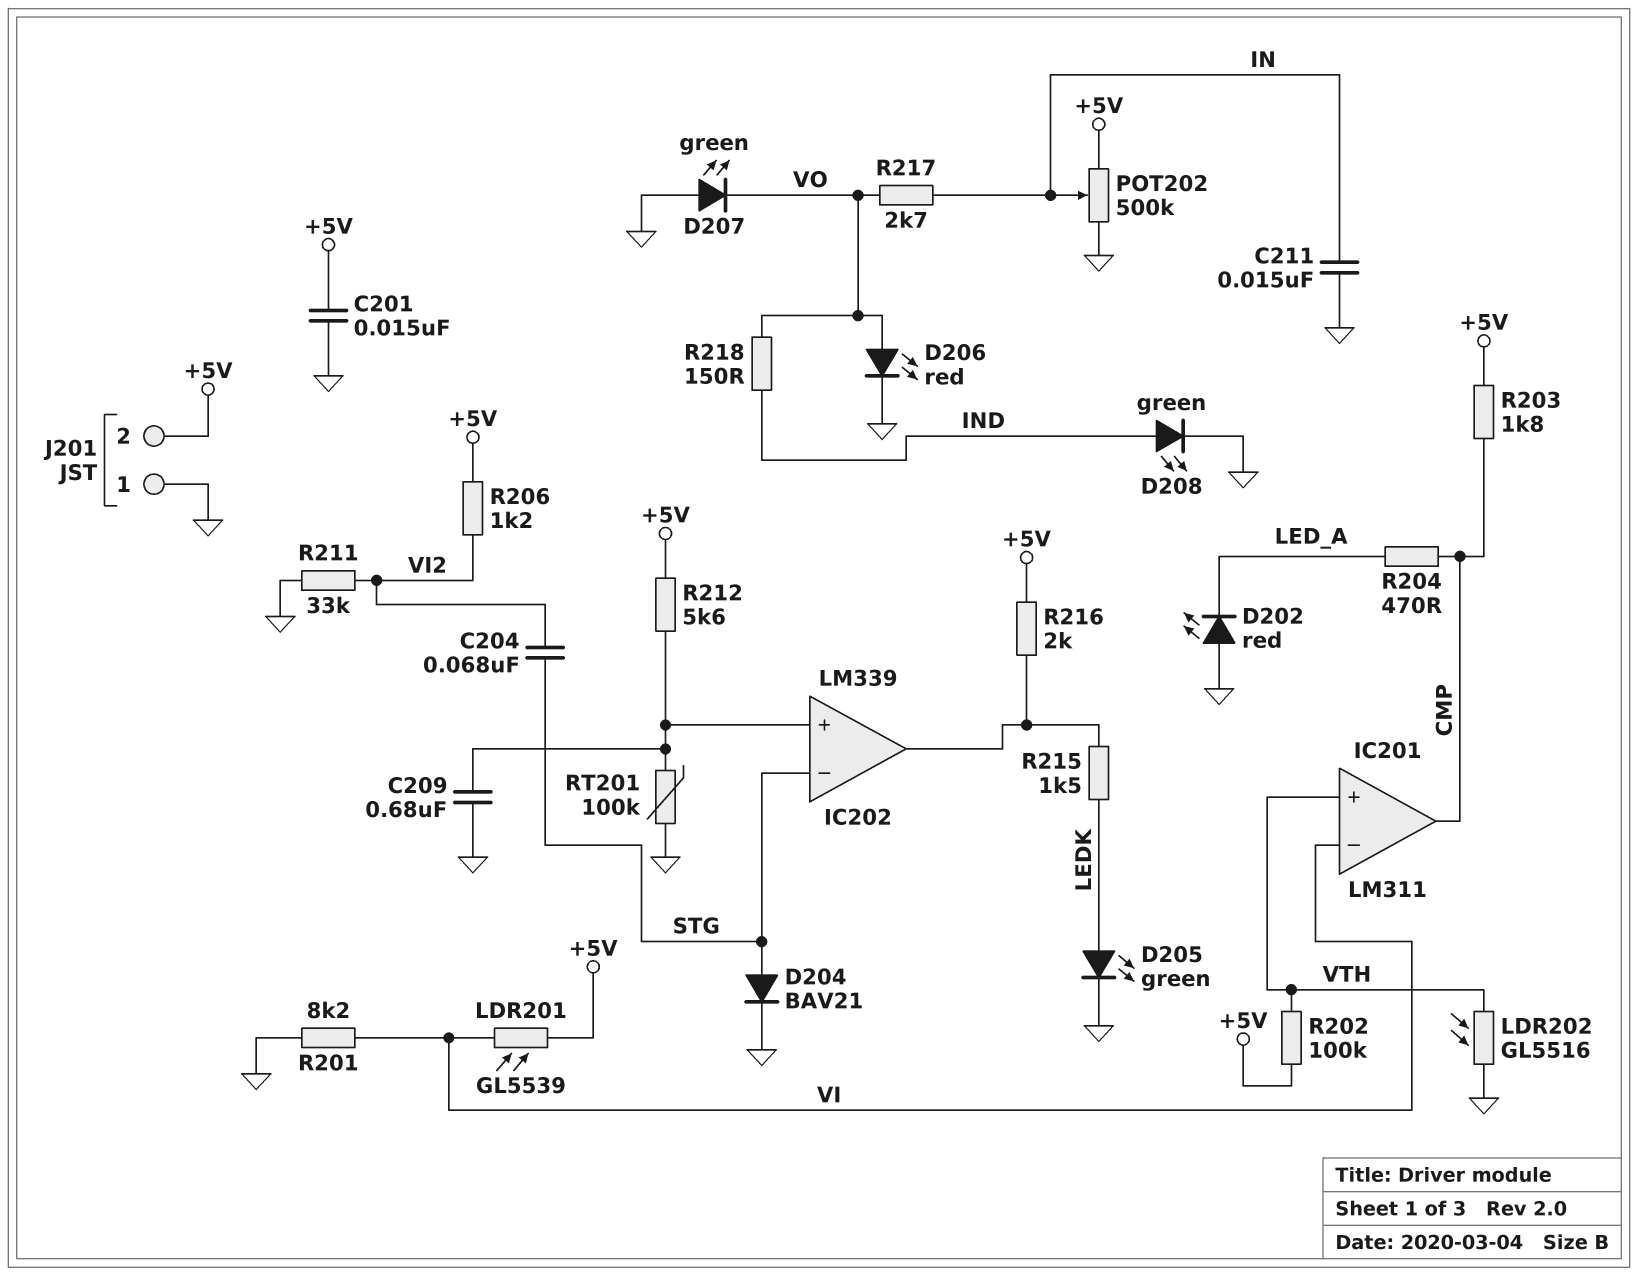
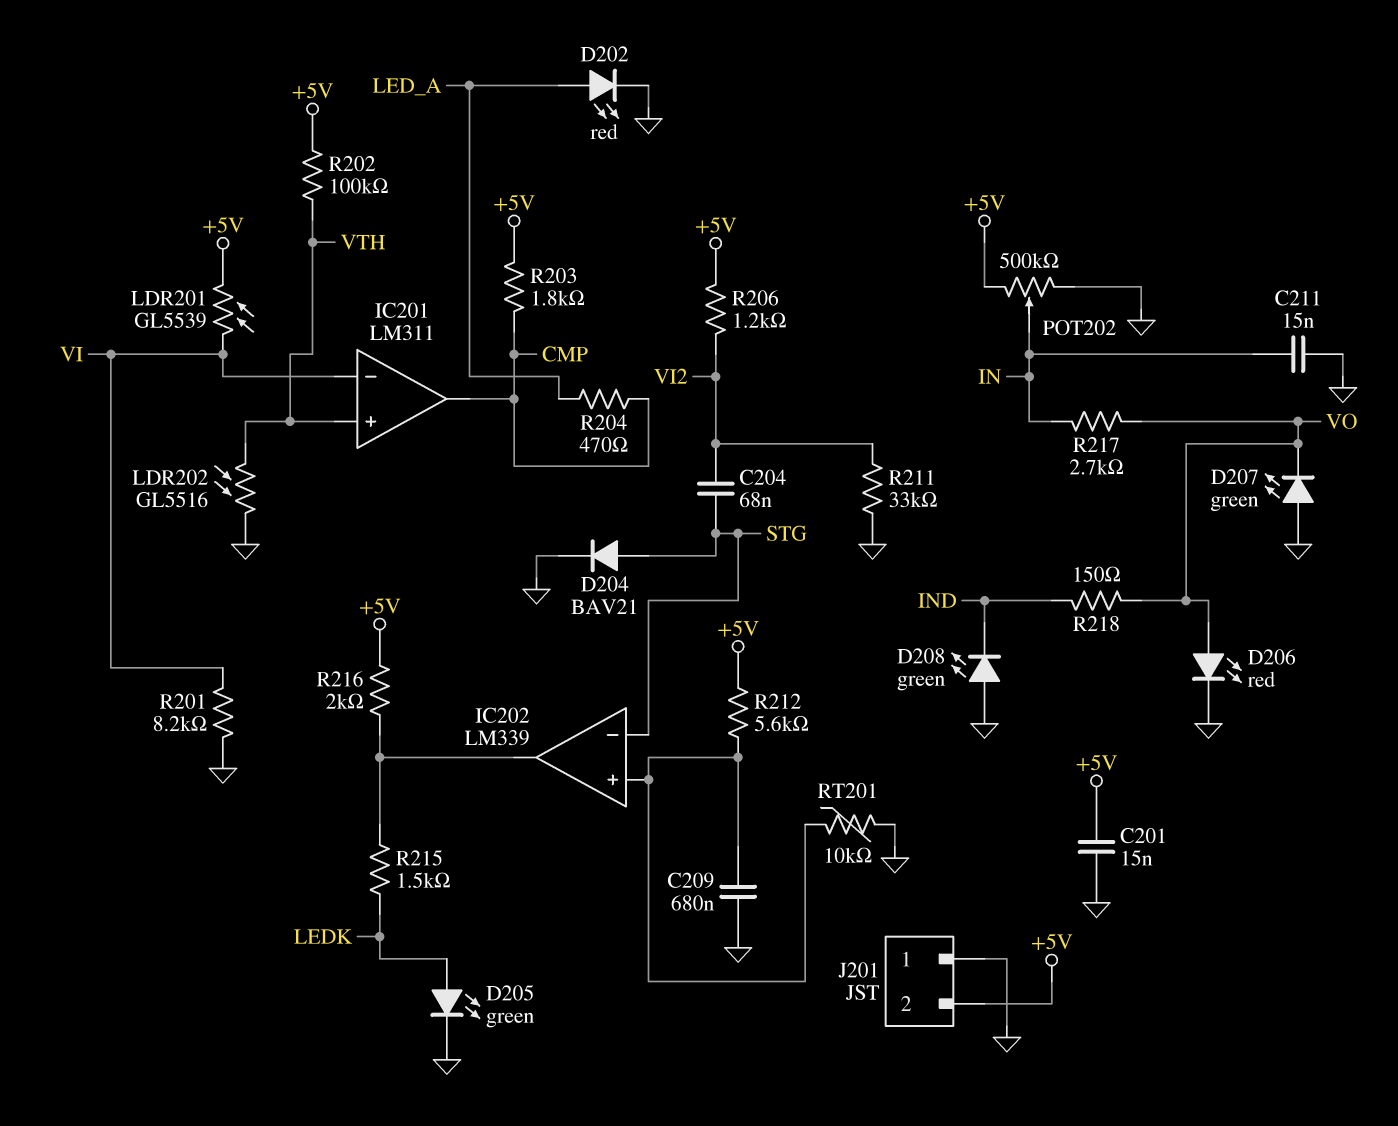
D202: LED red (A GND, K LED_A) -> LED red (A LED_A, K GND)
D208: LED green (A IND, K GND) -> LED green (A GND, K IND)
RT201: 100k (GND, IC202/in+) -> 10k (GND, IC202/in+)

